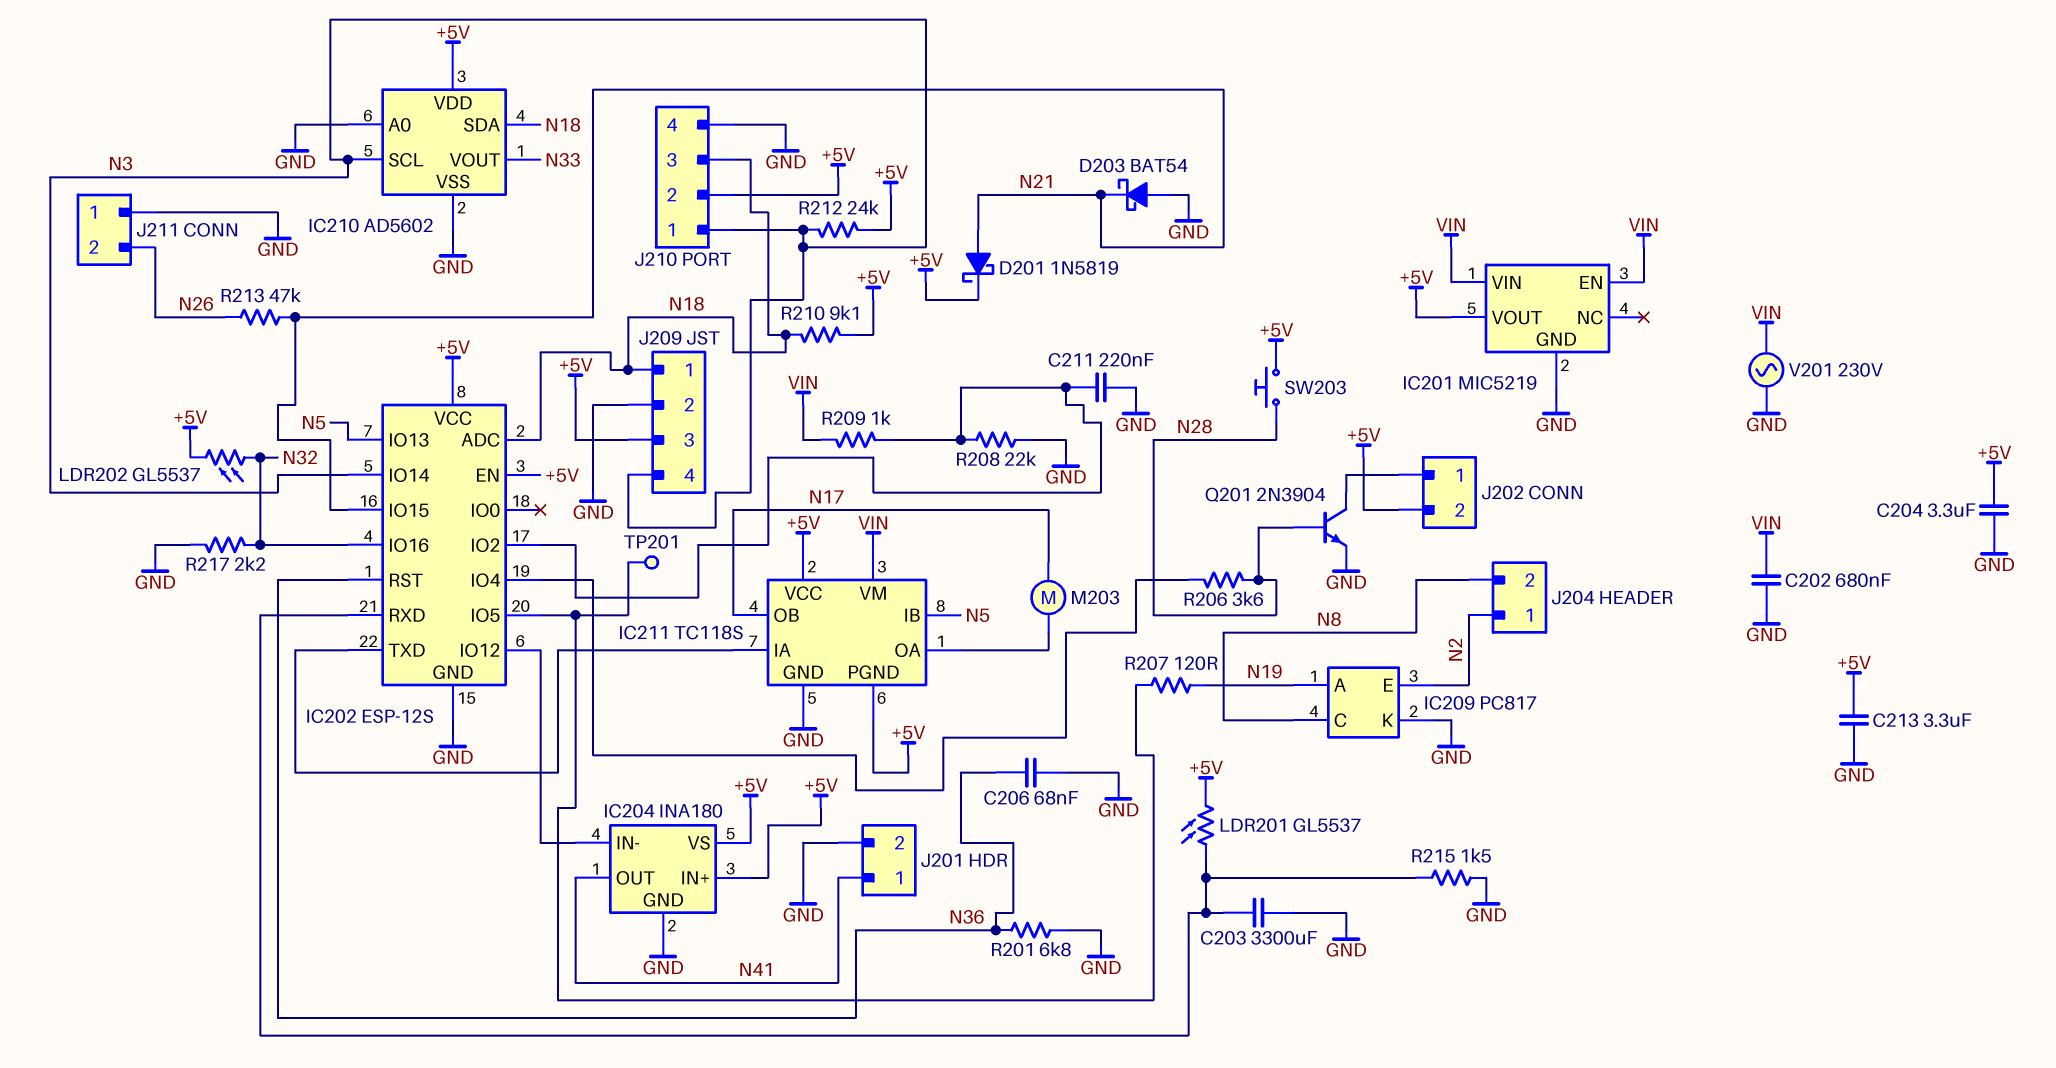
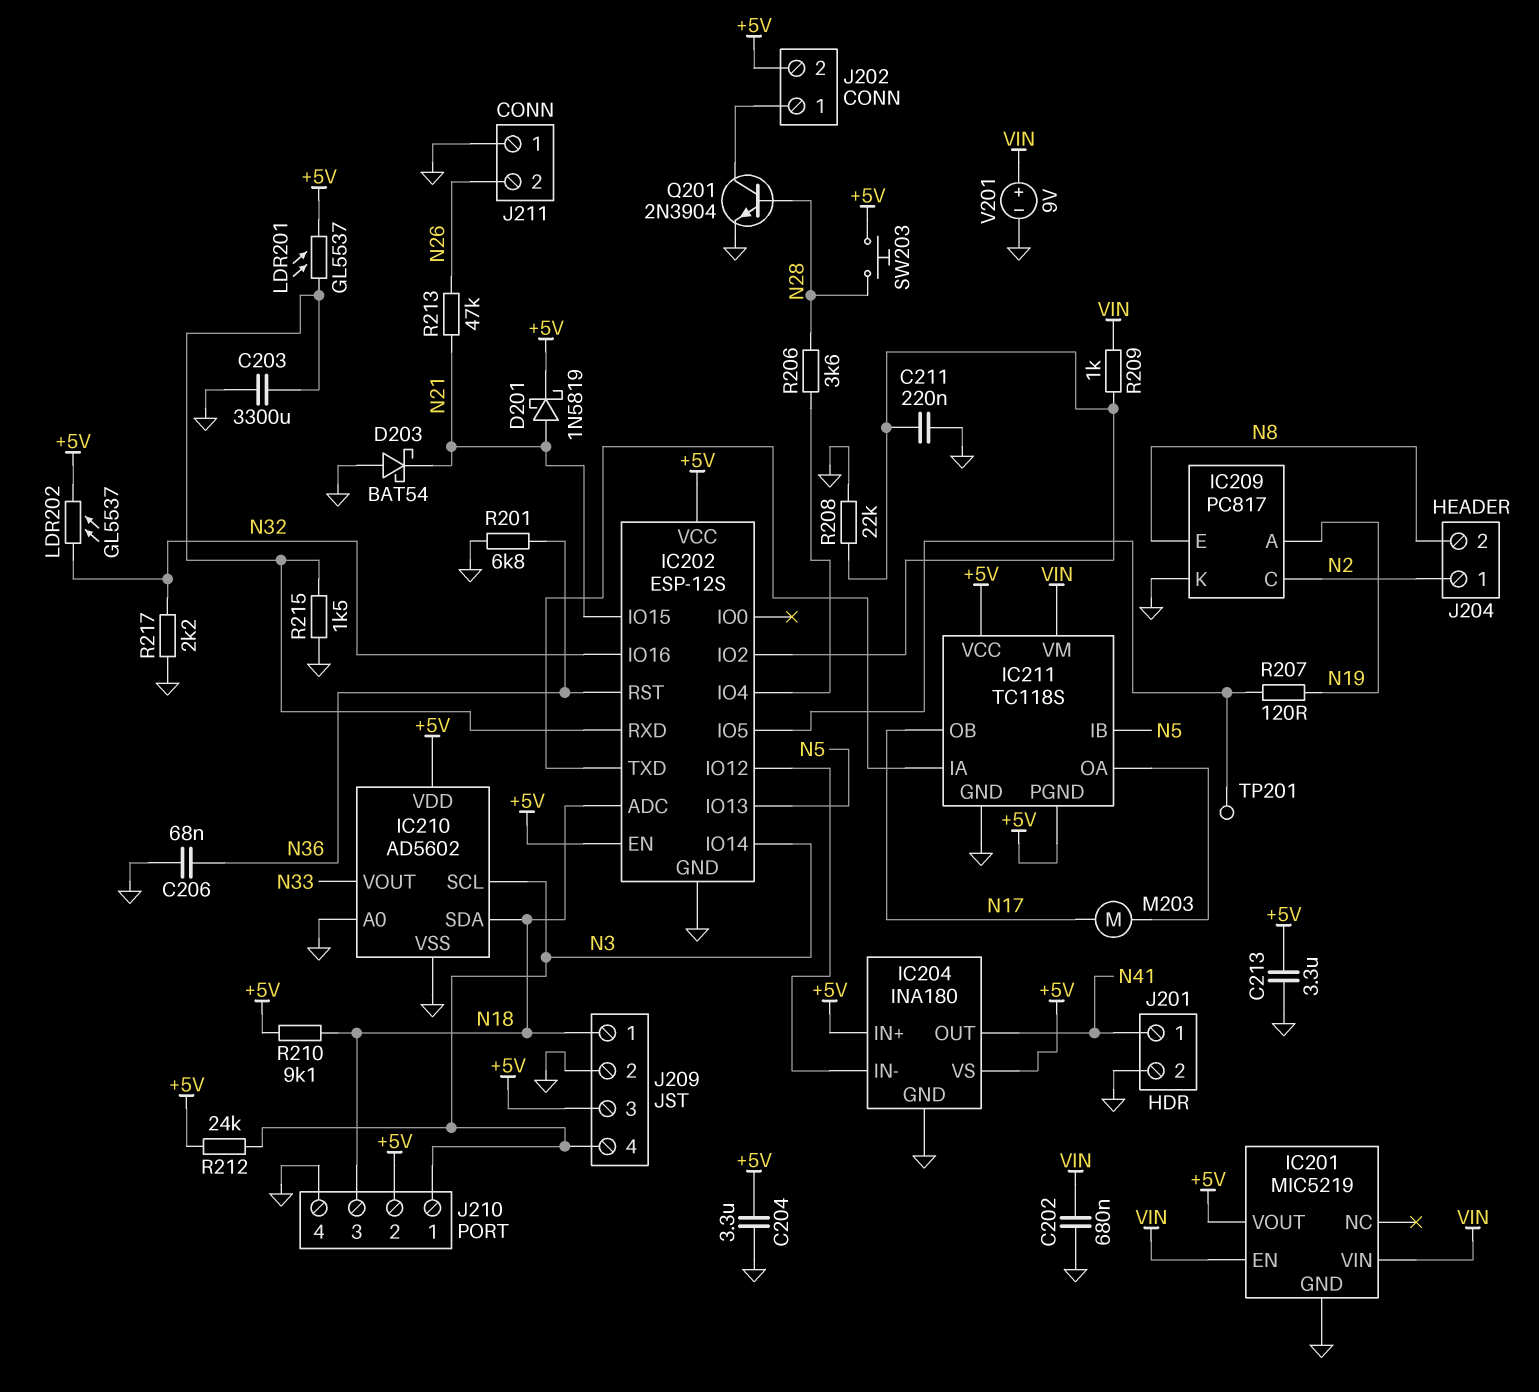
IC209 pin C: N8 -> N2
IC209 pin E: N2 -> N8
V201: AC 230V (GND, VIN) -> 9V (plus VIN, minus GND)

